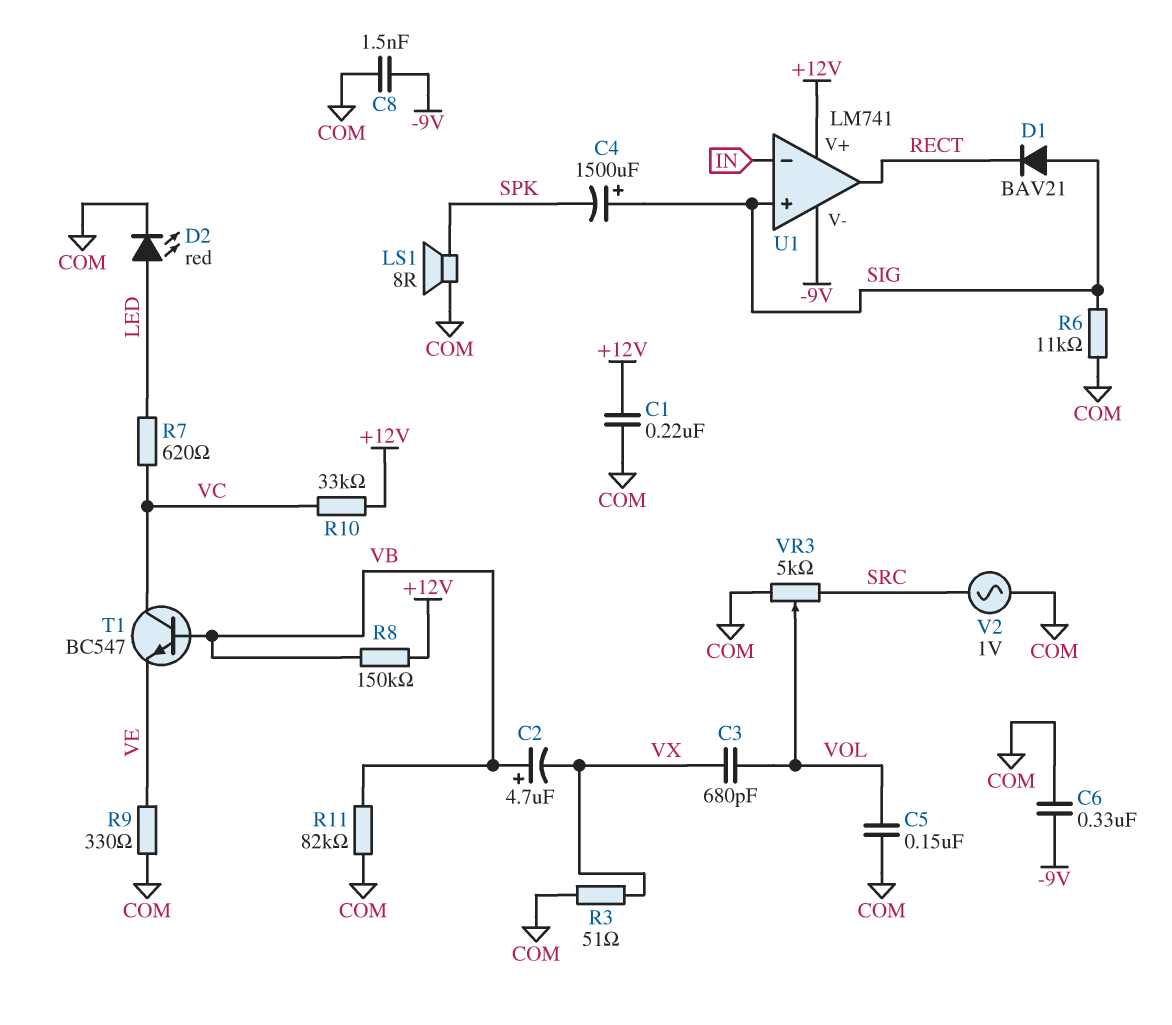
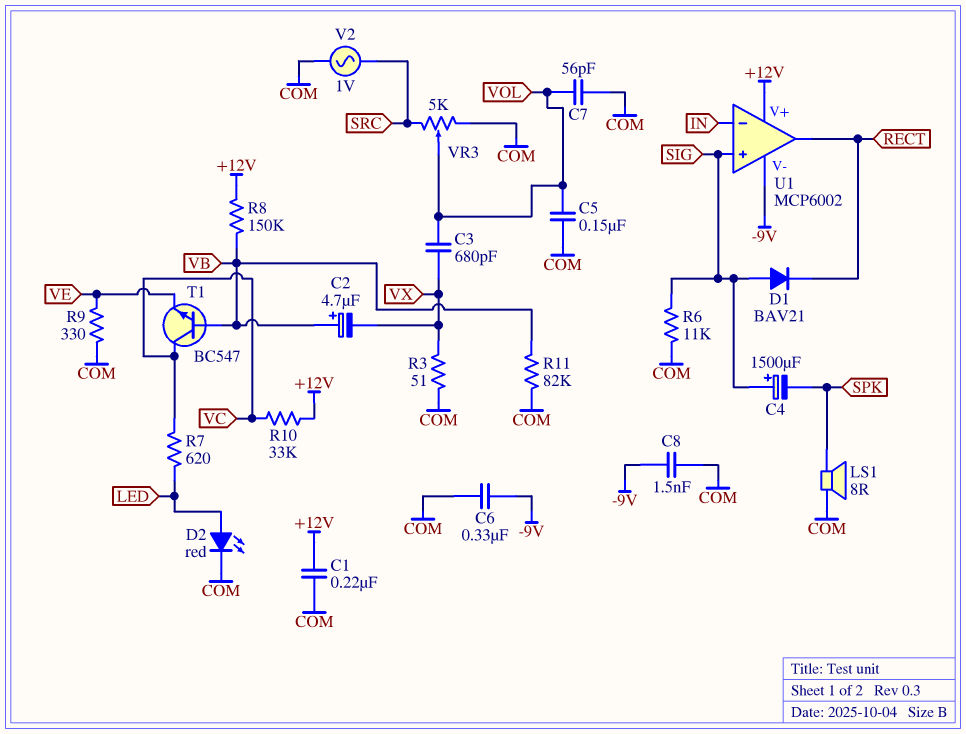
C7: none -> 56pF (COM, VOL)
U1: LM741 -> MCP6002

